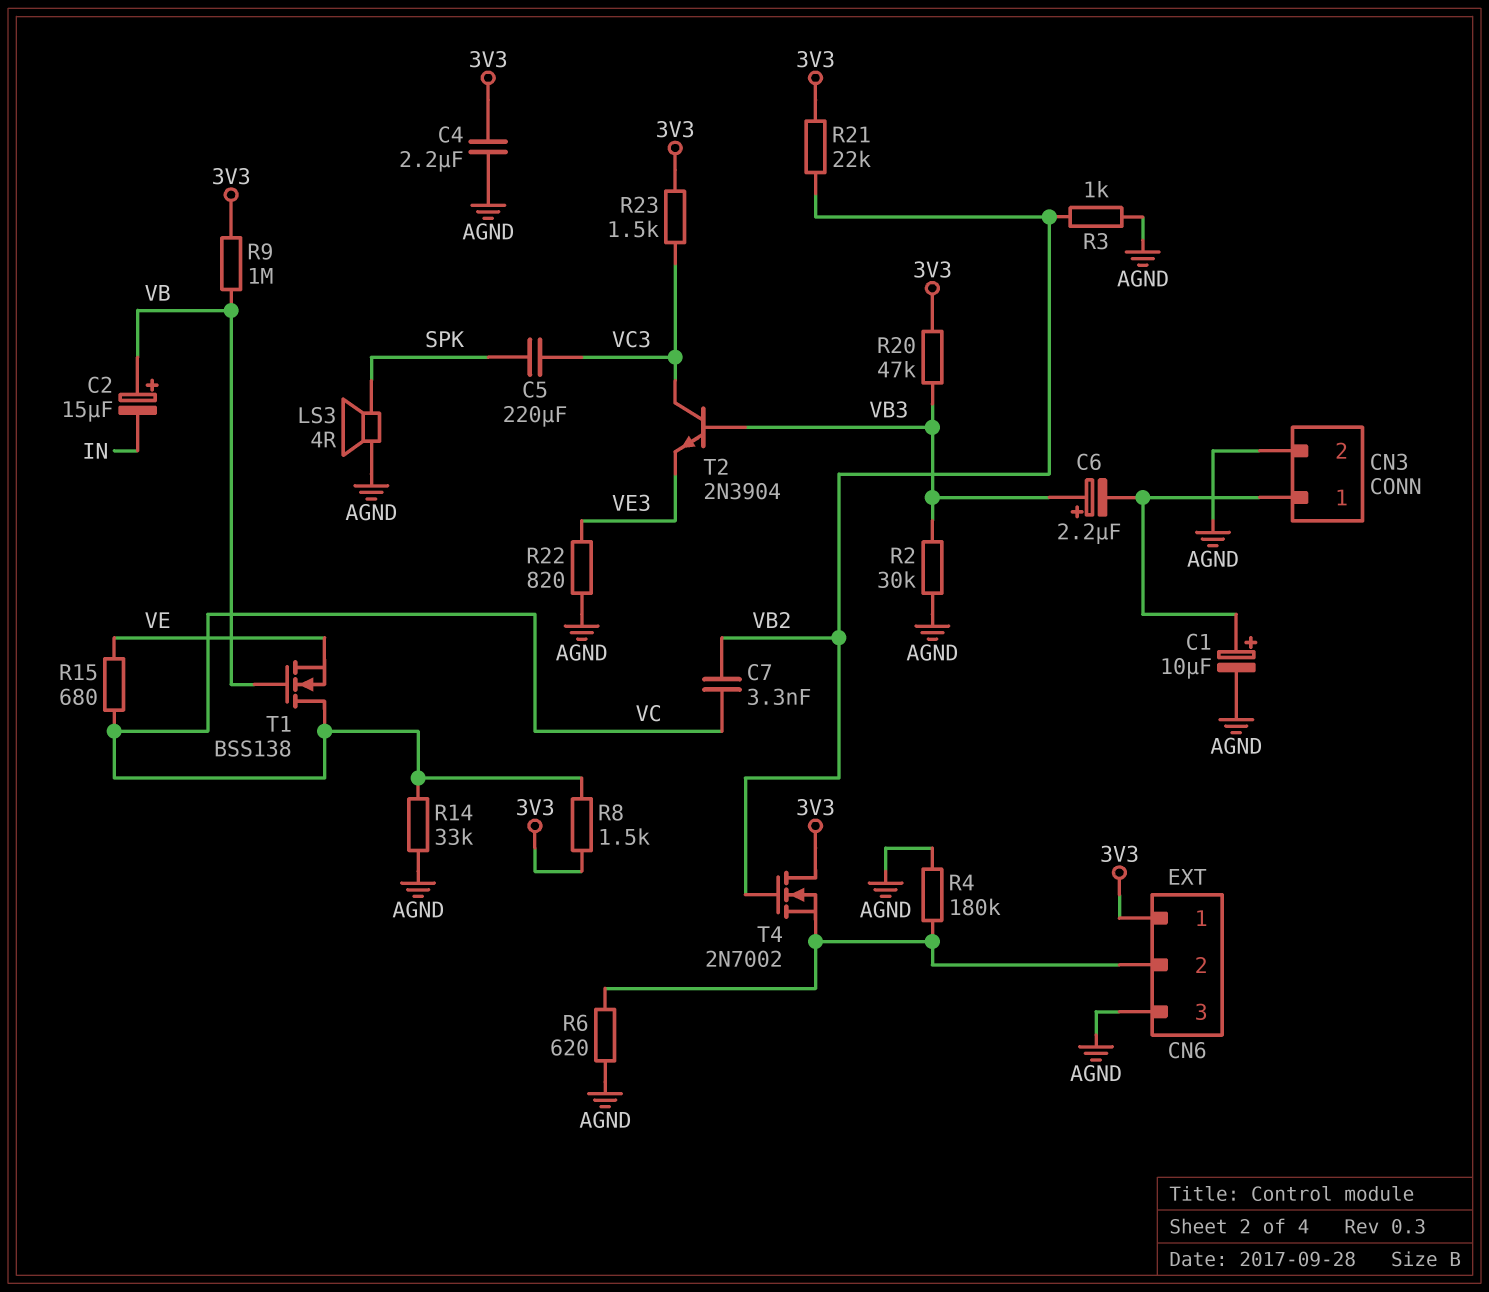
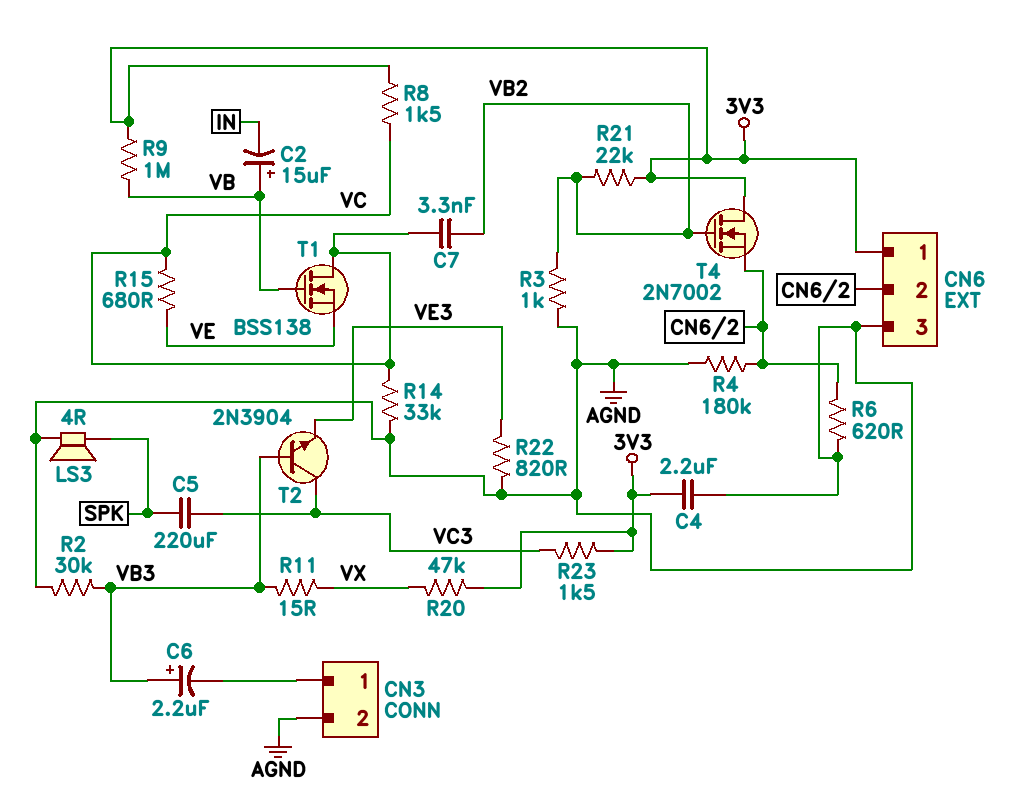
C1: 10uF (plus CN3/1, minus AGND) -> none
R11: none -> 15 (VB3, VX)
R20: 47k (3V3, VB3) -> 47k (3V3, VX)

